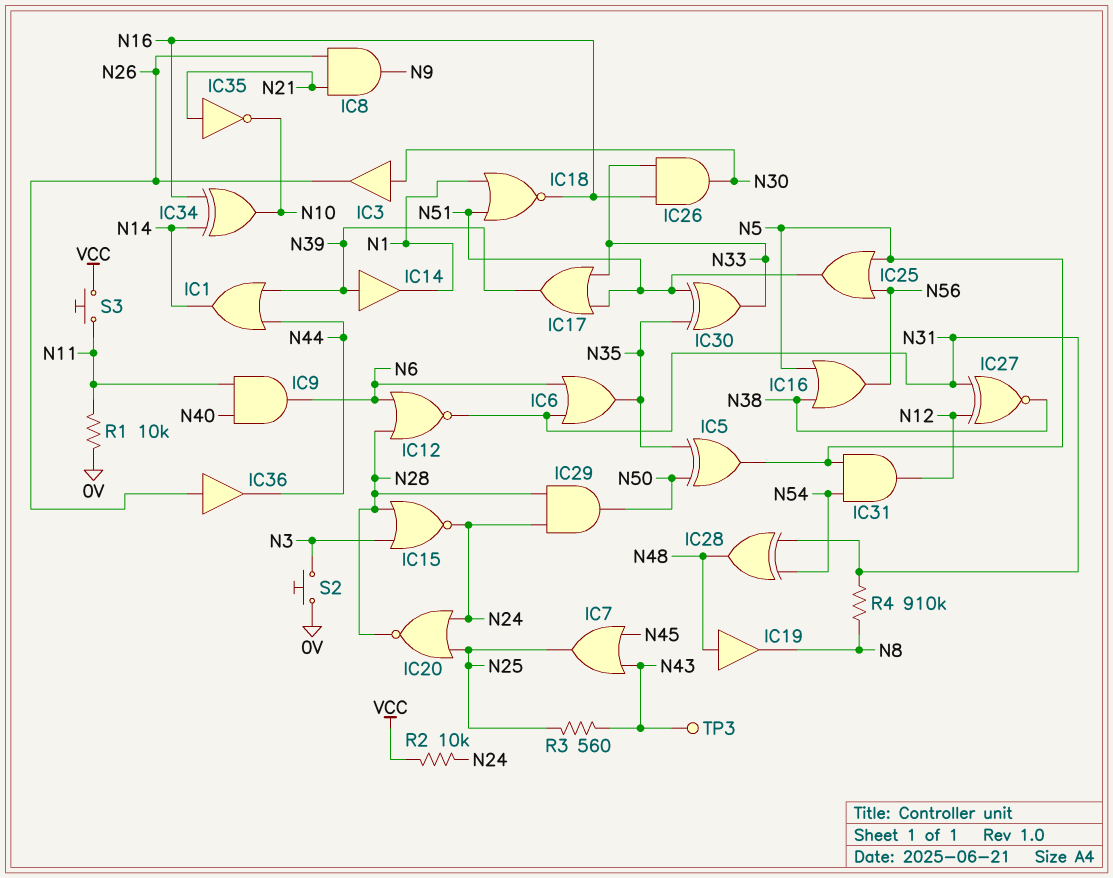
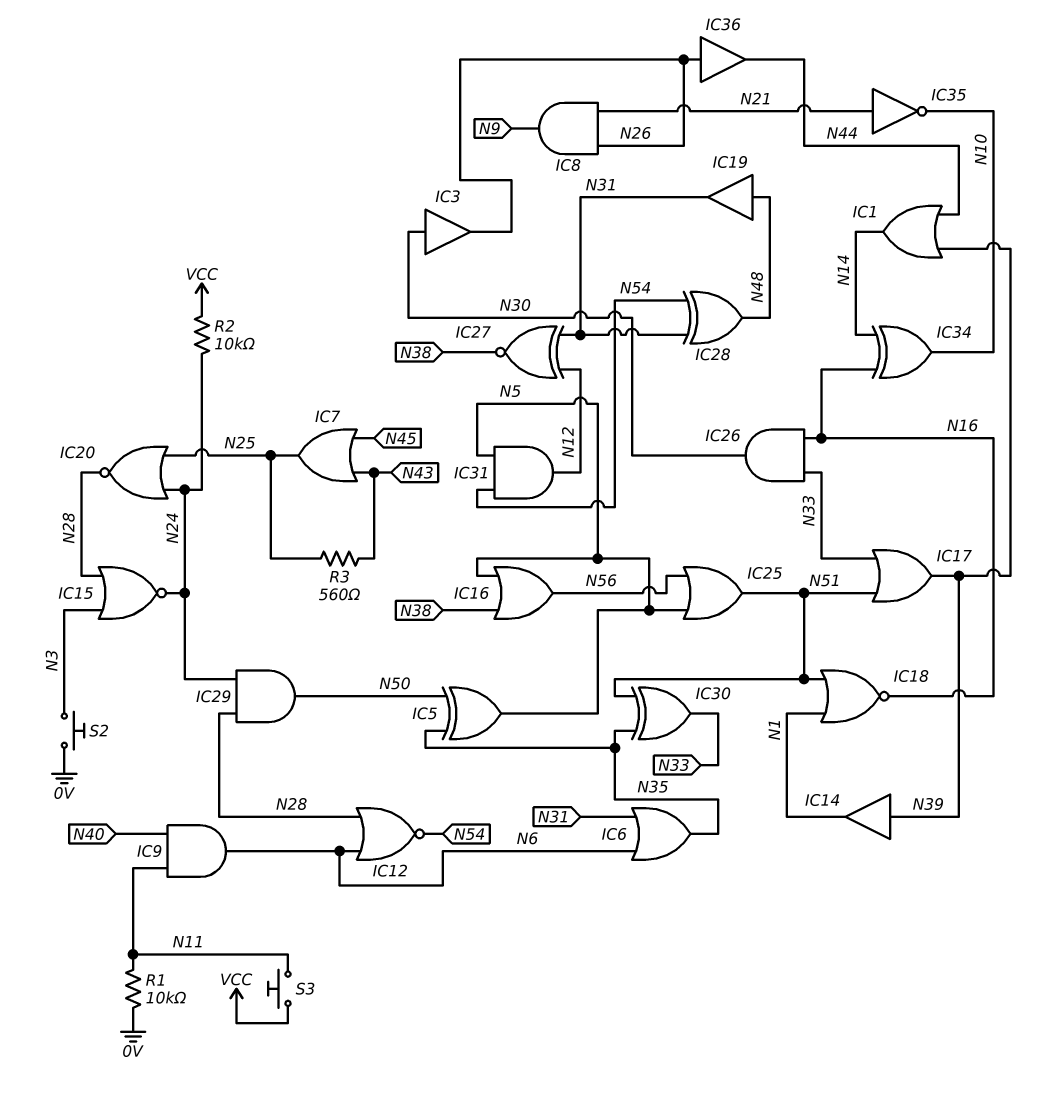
IC12: NOR (in N6, in N28, out N31) -> NOR (in N6, in N28, out N54)
IC19: buffer (in N48, out N8) -> buffer (in N48, out N31)
R4: 910k (N8, N31) -> none
TP3: test point (N43) -> none

